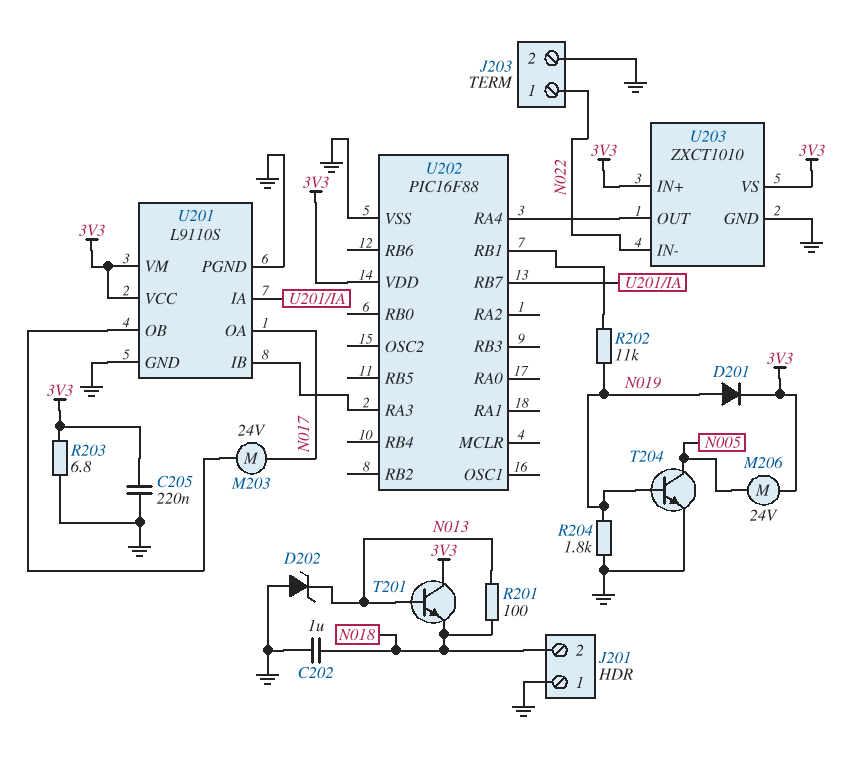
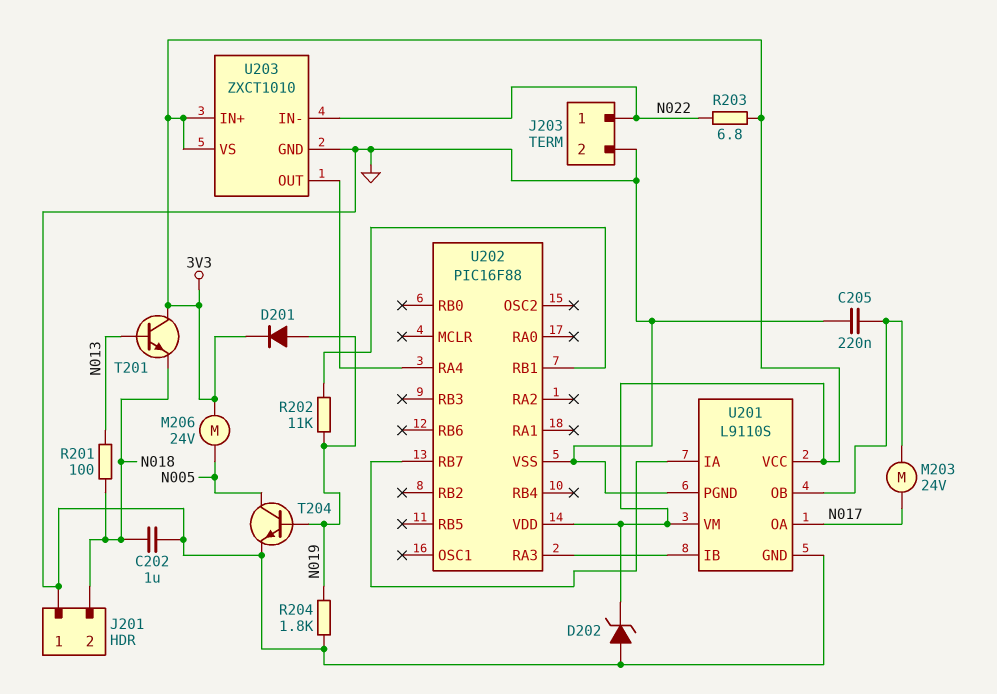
C205: 220nF (3V3, GND) -> 220nF (GND, U201/OB)
D202: zener (A GND, K N013) -> zener (A GND, K 3V3)
R203: 6.8 (3V3, GND) -> 6.8 (3V3, N022)

